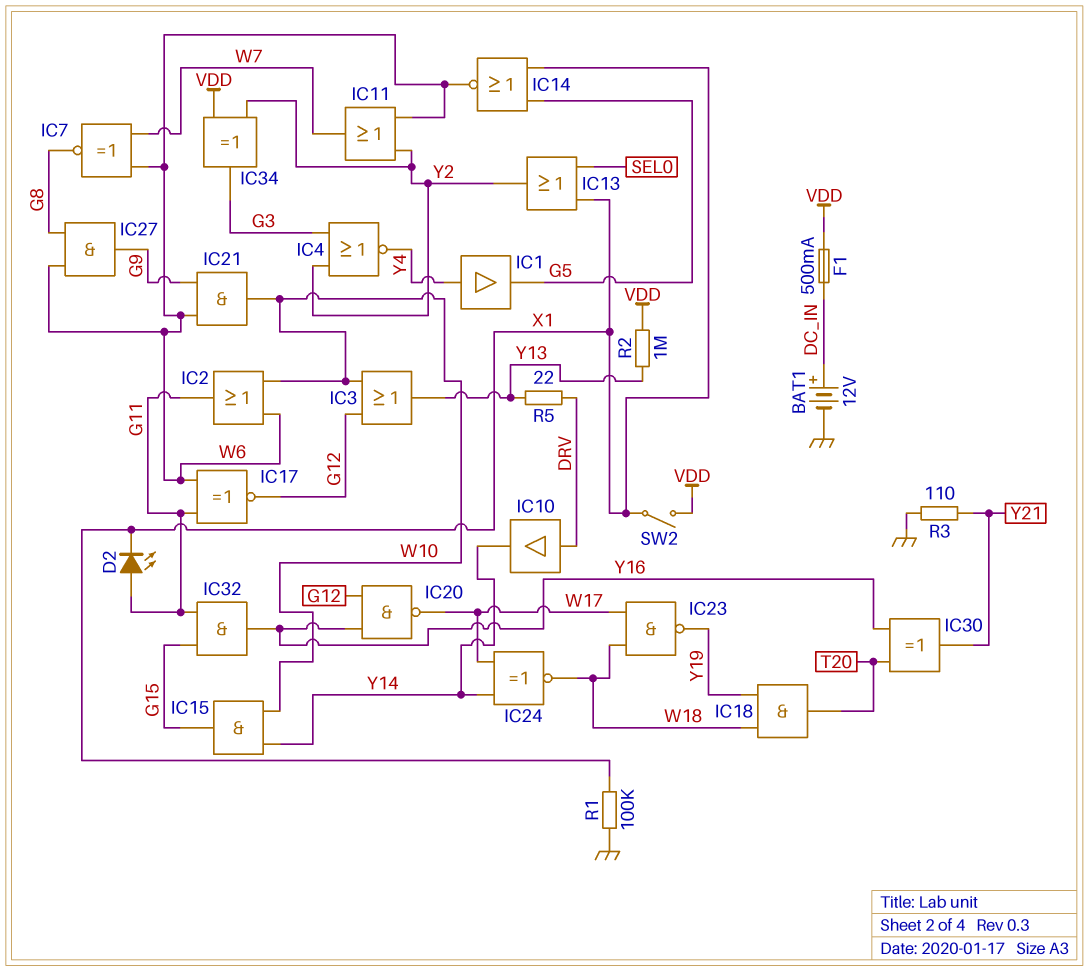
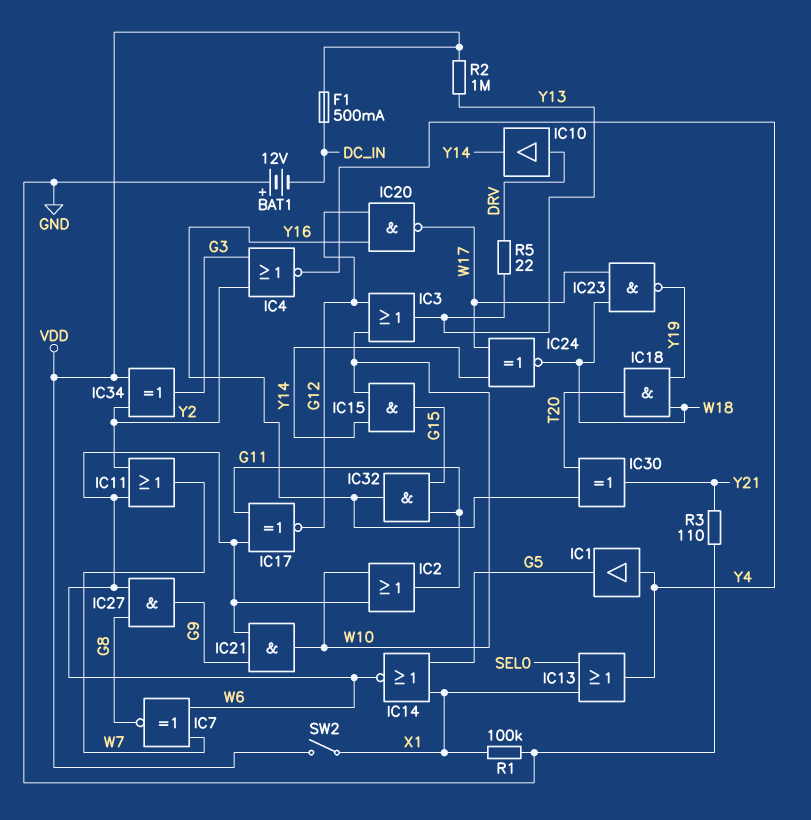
BAT1: 12V (plus DC_IN, minus GND) -> 12V (plus GND, minus DC_IN)
D2: LED (A G11, K X1) -> none
IC13: OR (in SEL0, in X1, out Y2) -> OR (in SEL0, in X1, out Y4)

